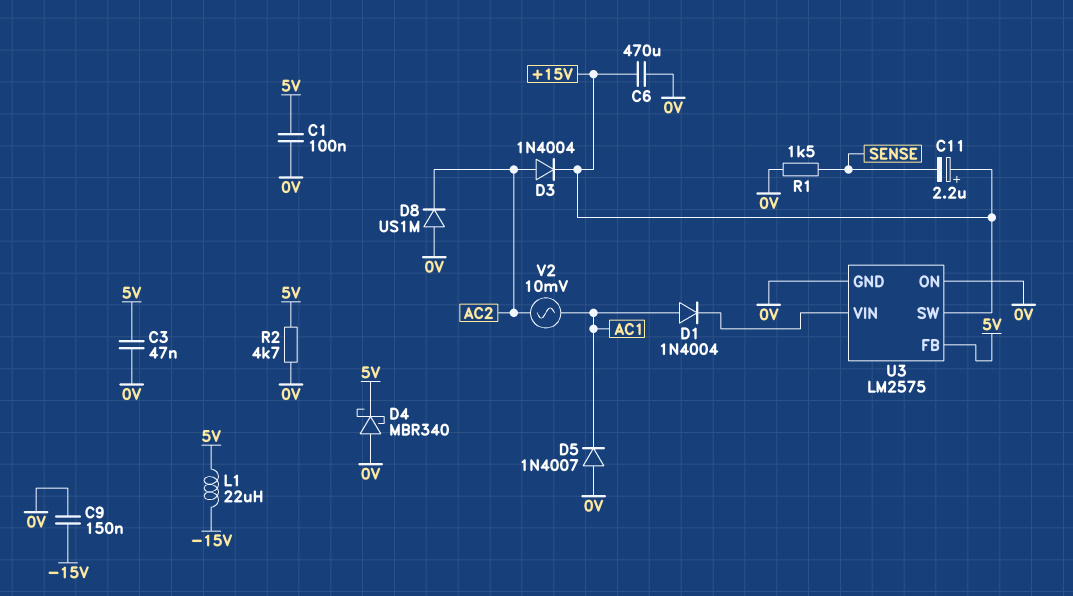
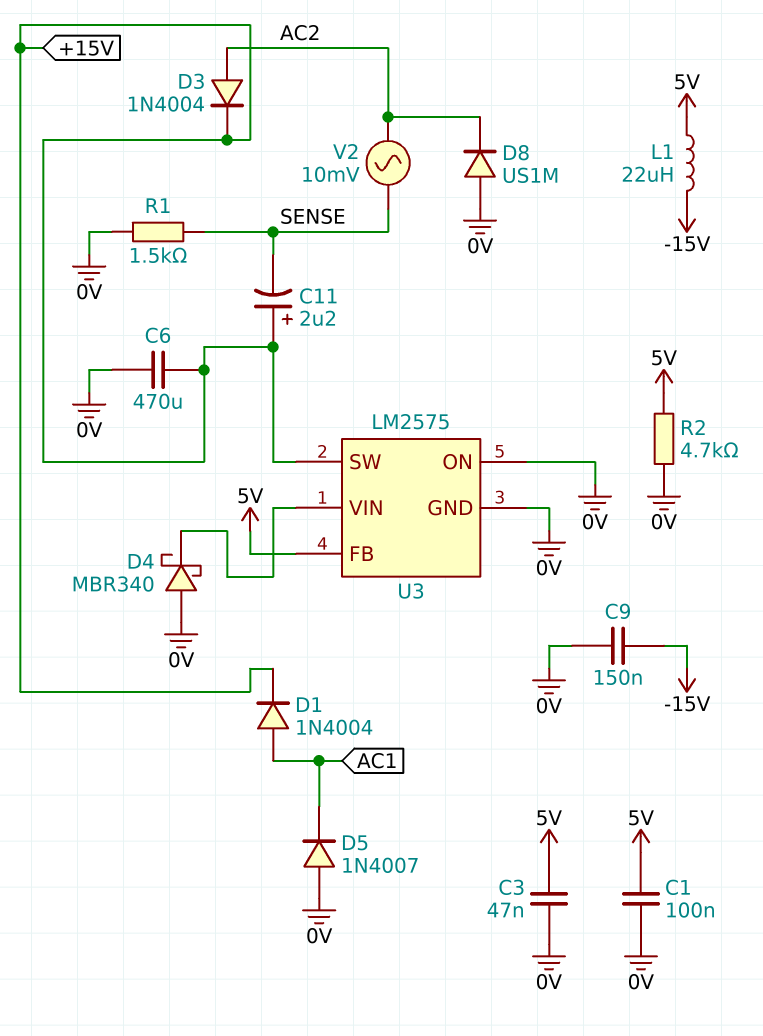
D1: diode 1N4004 (A AC1, K U3/VIN) -> diode 1N4004 (A AC1, K +15V)
D4: schottky MBR340 (A 0V, K 5V) -> schottky MBR340 (A 0V, K U3/VIN)
V2: AC 10mV (AC1, AC2) -> AC 10mV (AC2, SENSE)

